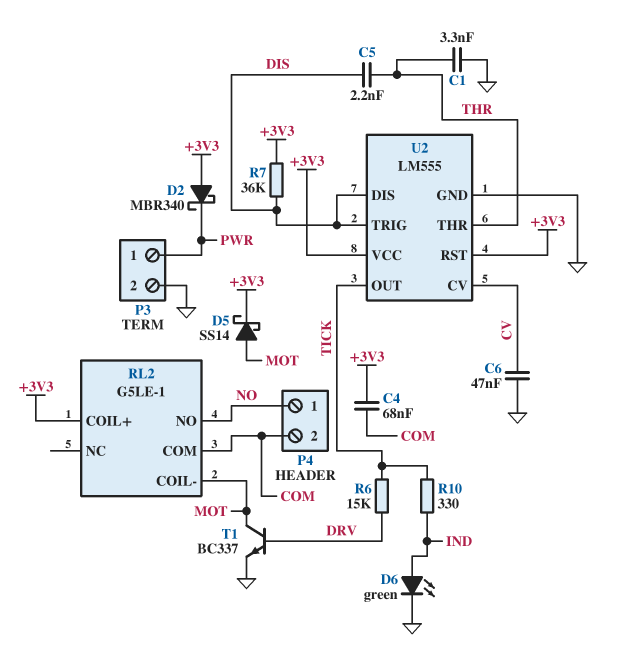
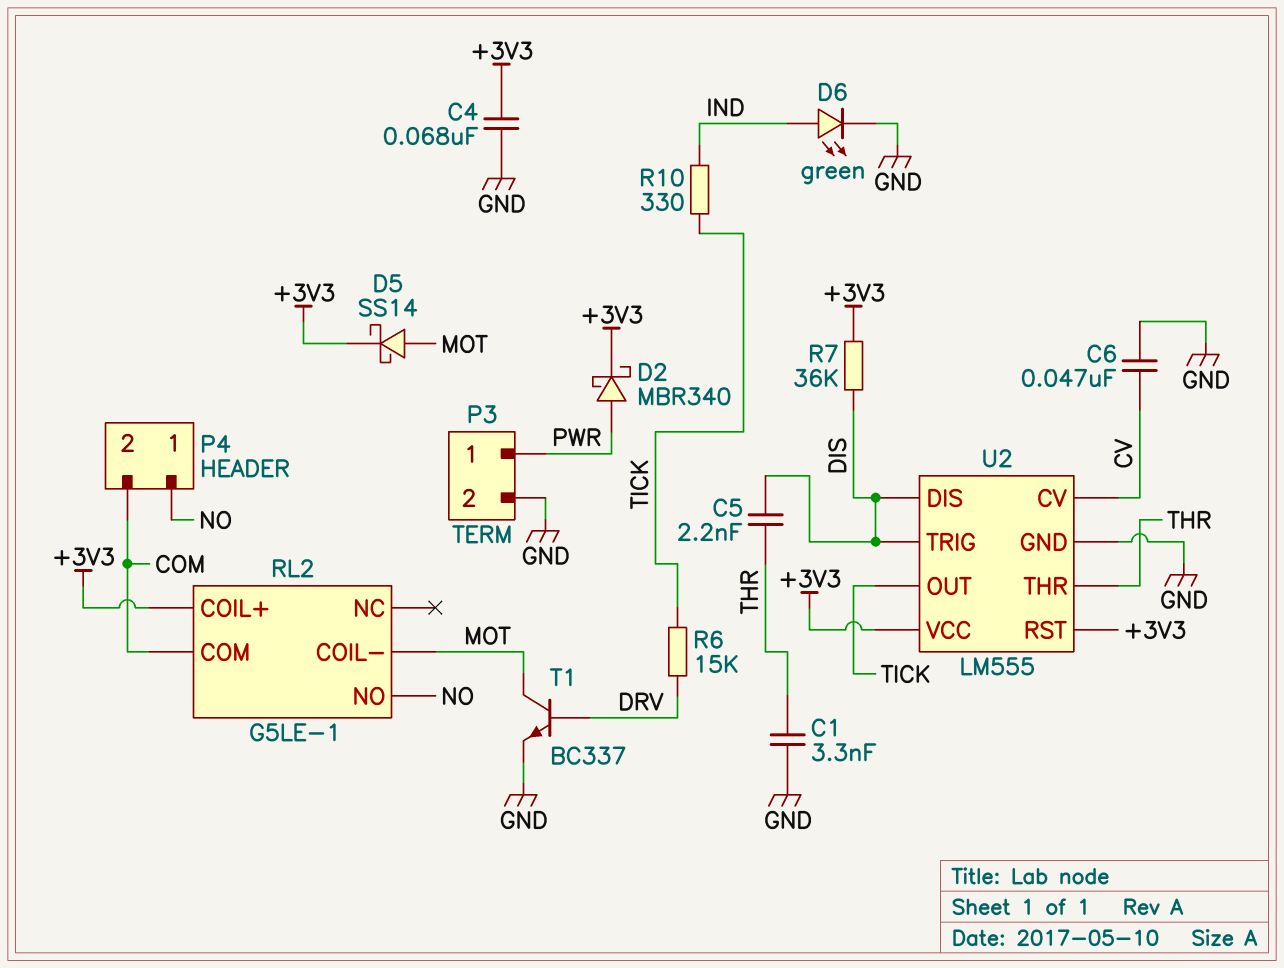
C4: 68nF (+3V3, COM) -> 68nF (+3V3, GND)
D2: schottky MBR340 (A +3V3, K PWR) -> schottky MBR340 (A PWR, K +3V3)

